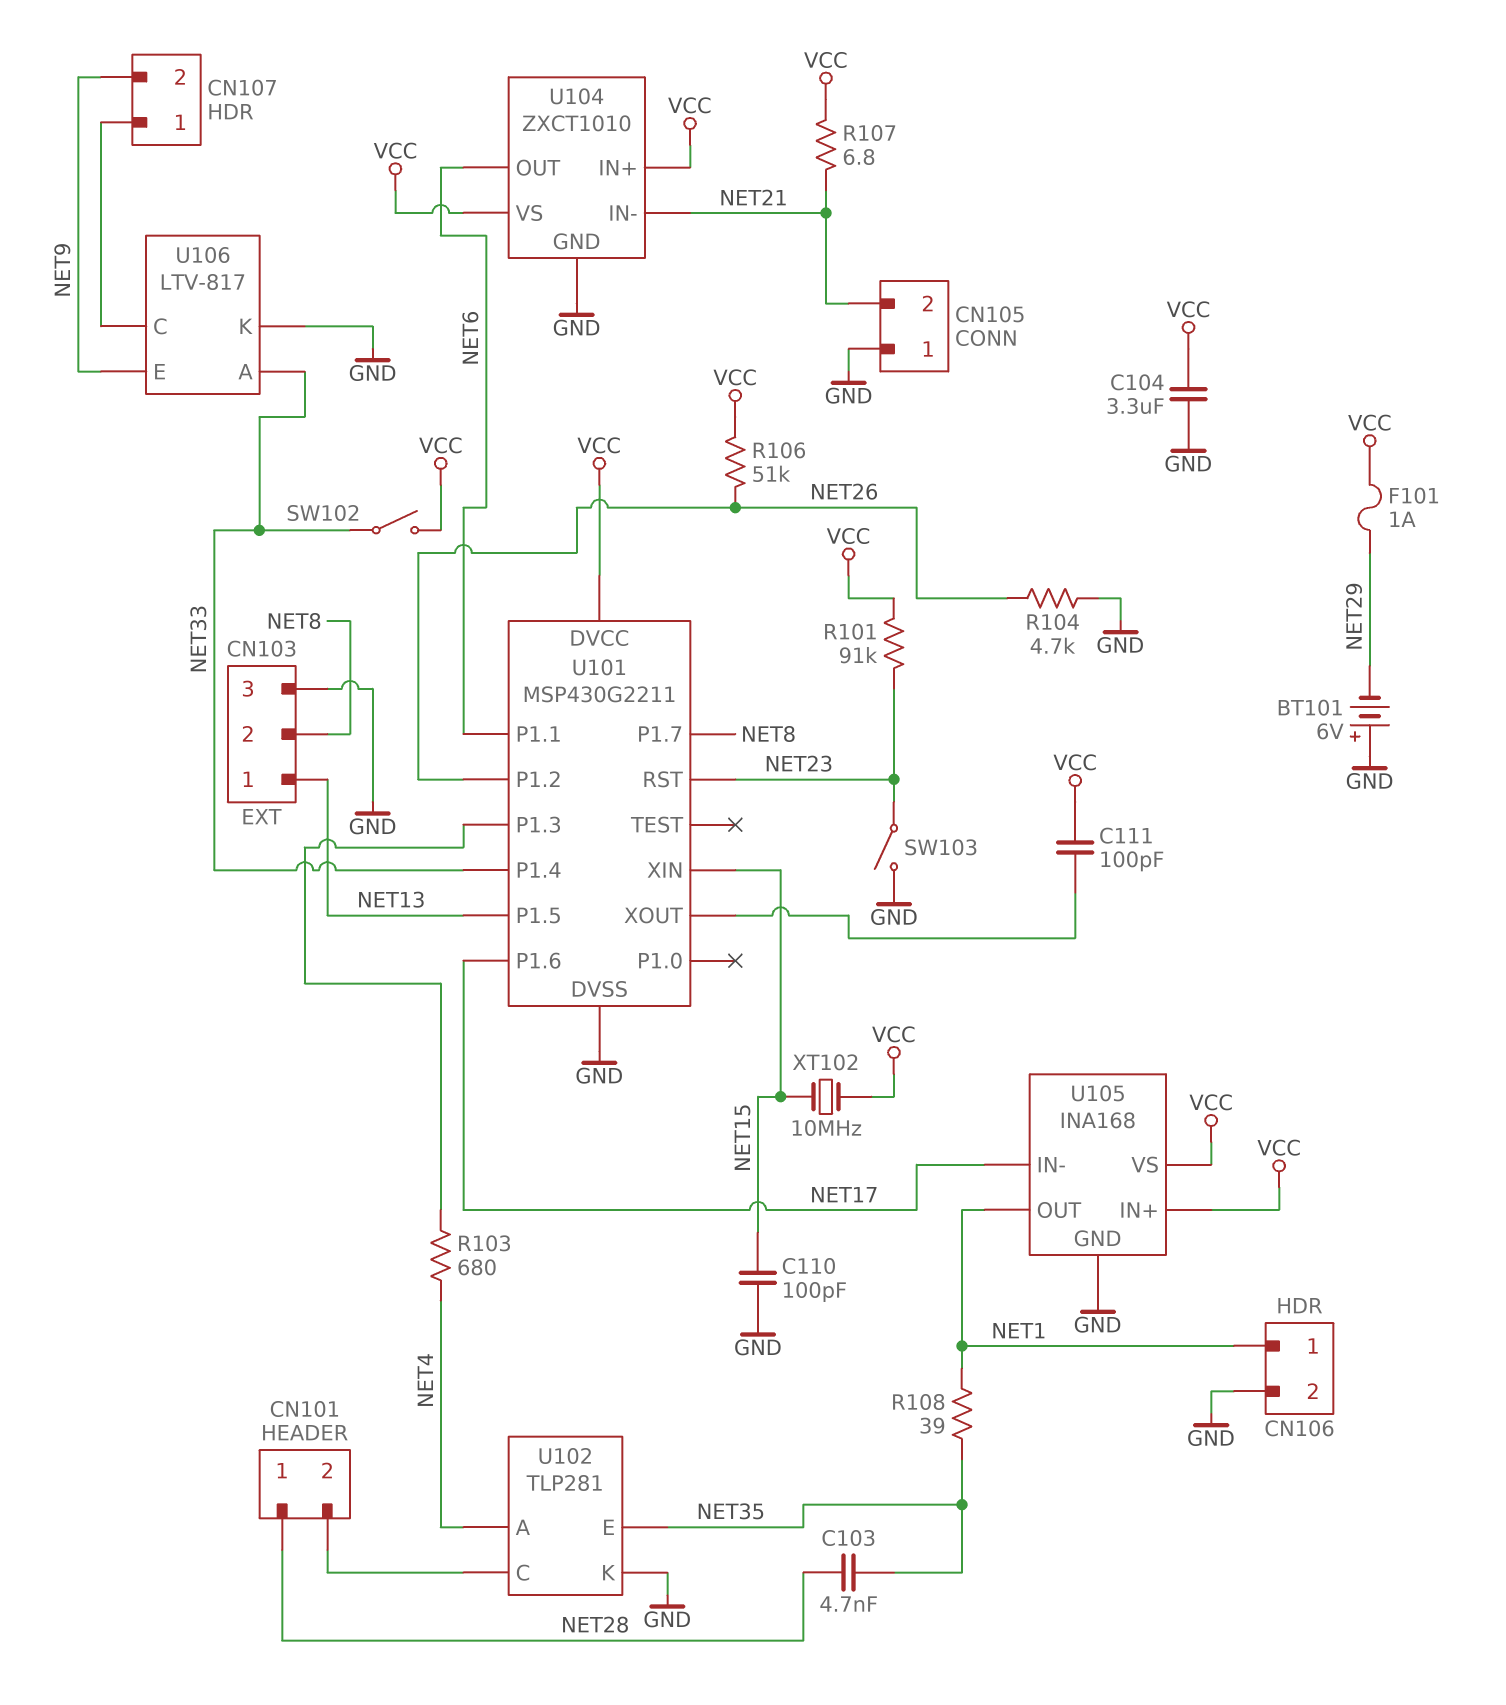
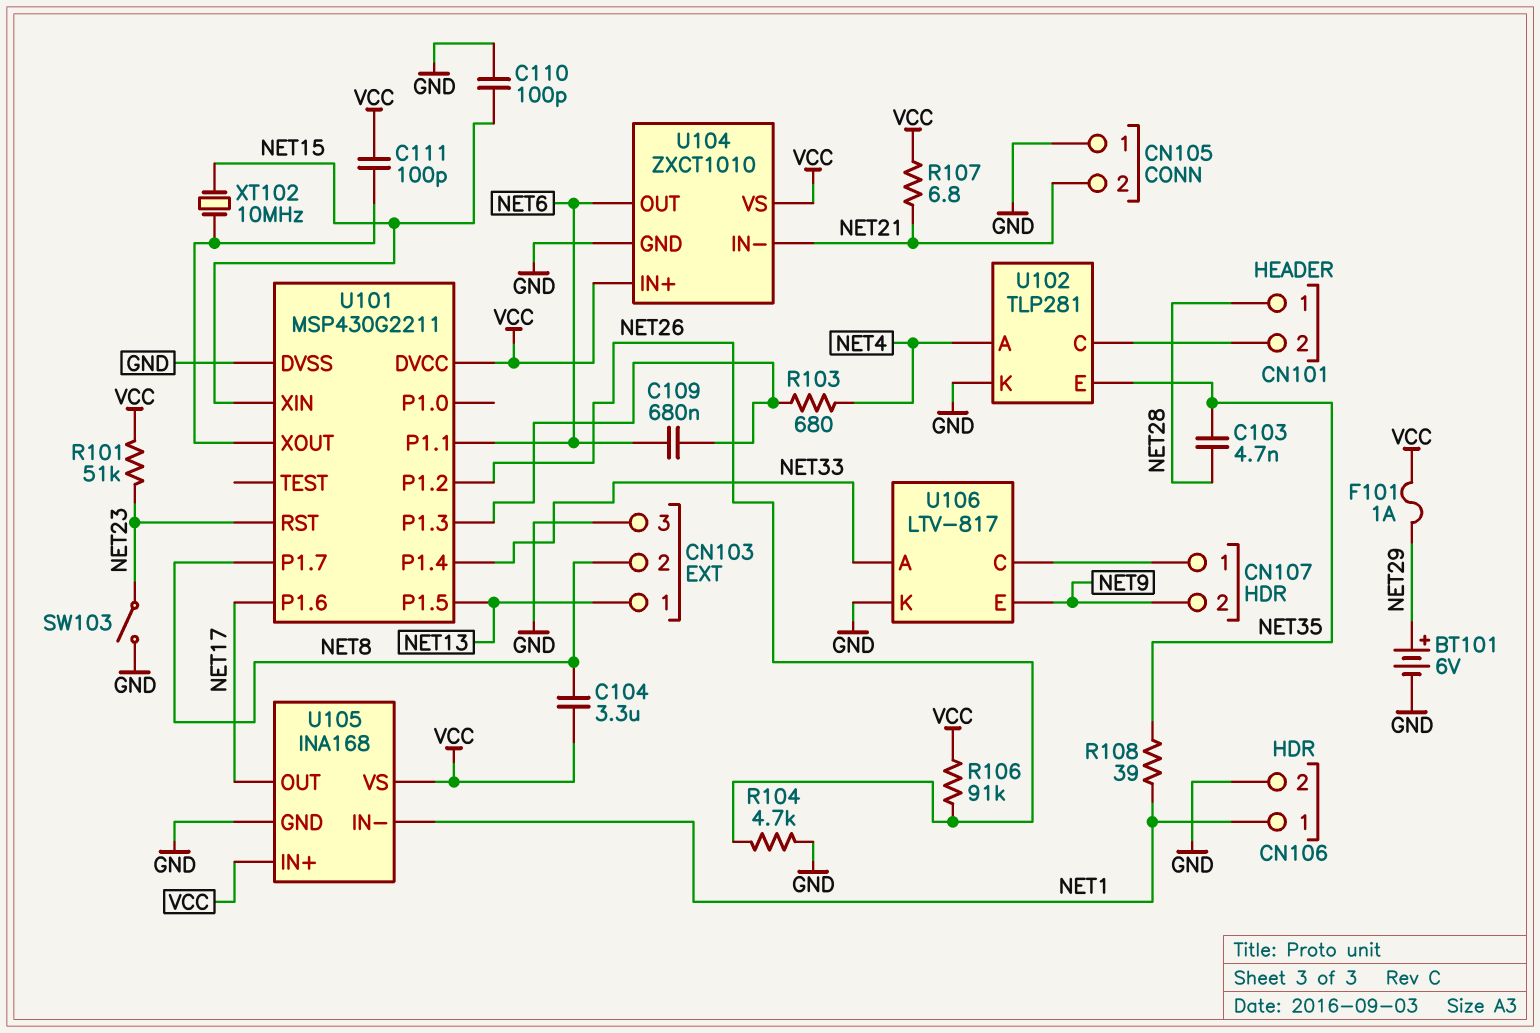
BT101: 6V (plus GND, minus NET29) -> 6V (plus NET29, minus GND)
C104: 3.3uF (GND, VCC) -> 3.3uF (NET8, VCC)
C109: none -> 680nF (NET6, U101/P1.3)
R101: 91k (NET23, VCC) -> 51k (NET23, VCC)
R106: 51k (NET26, VCC) -> 91k (NET26, VCC)
SW102: switch (NET33, VCC) -> none
U105 pin IN-: NET17 -> NET1
U105 pin OUT: NET1 -> NET17
XT102: 10MHz (NET15, VCC) -> 10MHz (NET15, U101/XOUT)

